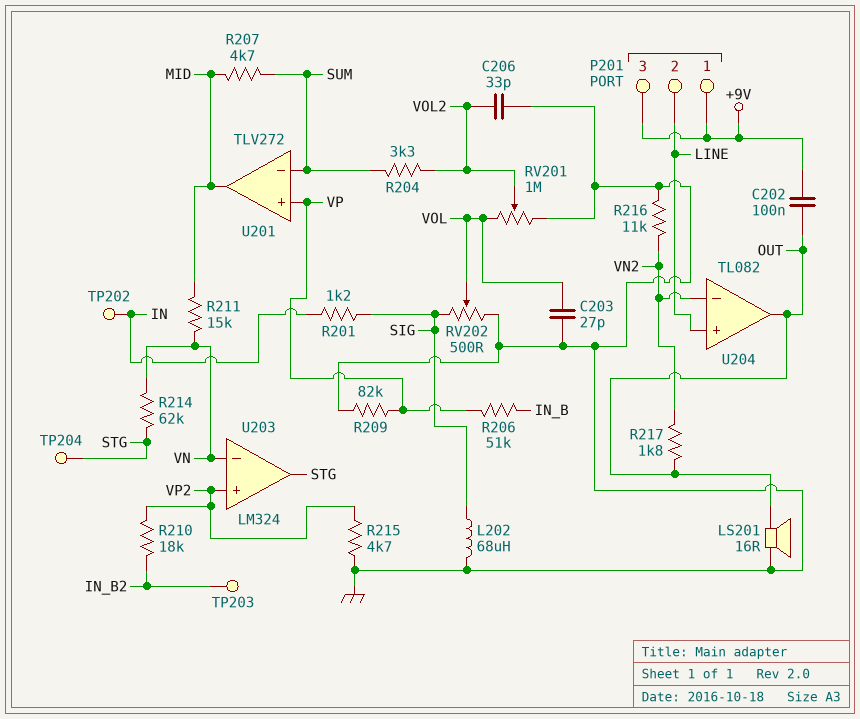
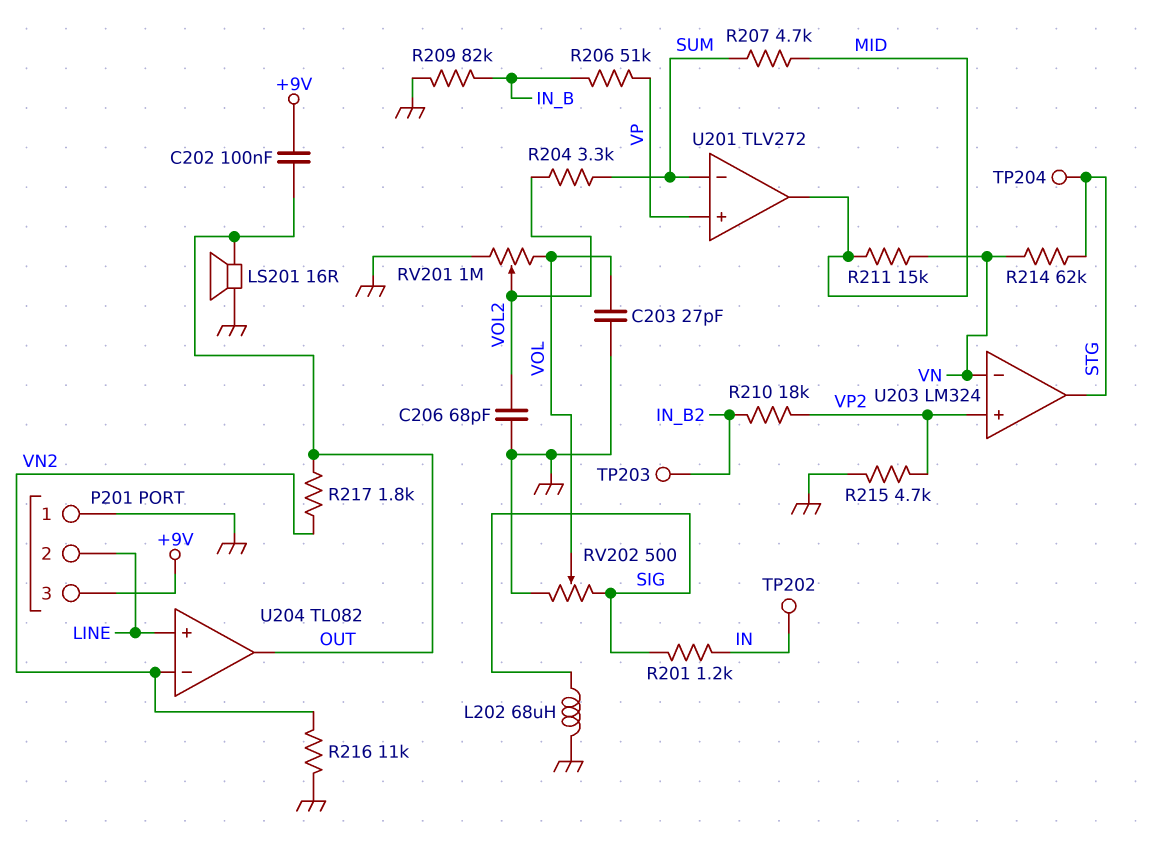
C206: 33pF (GND, VOL2) -> 68pF (GND, VOL2)
P201 pin 1: +9V -> GND
R209: 82k (GND, VP) -> 82k (GND, IN_B)

